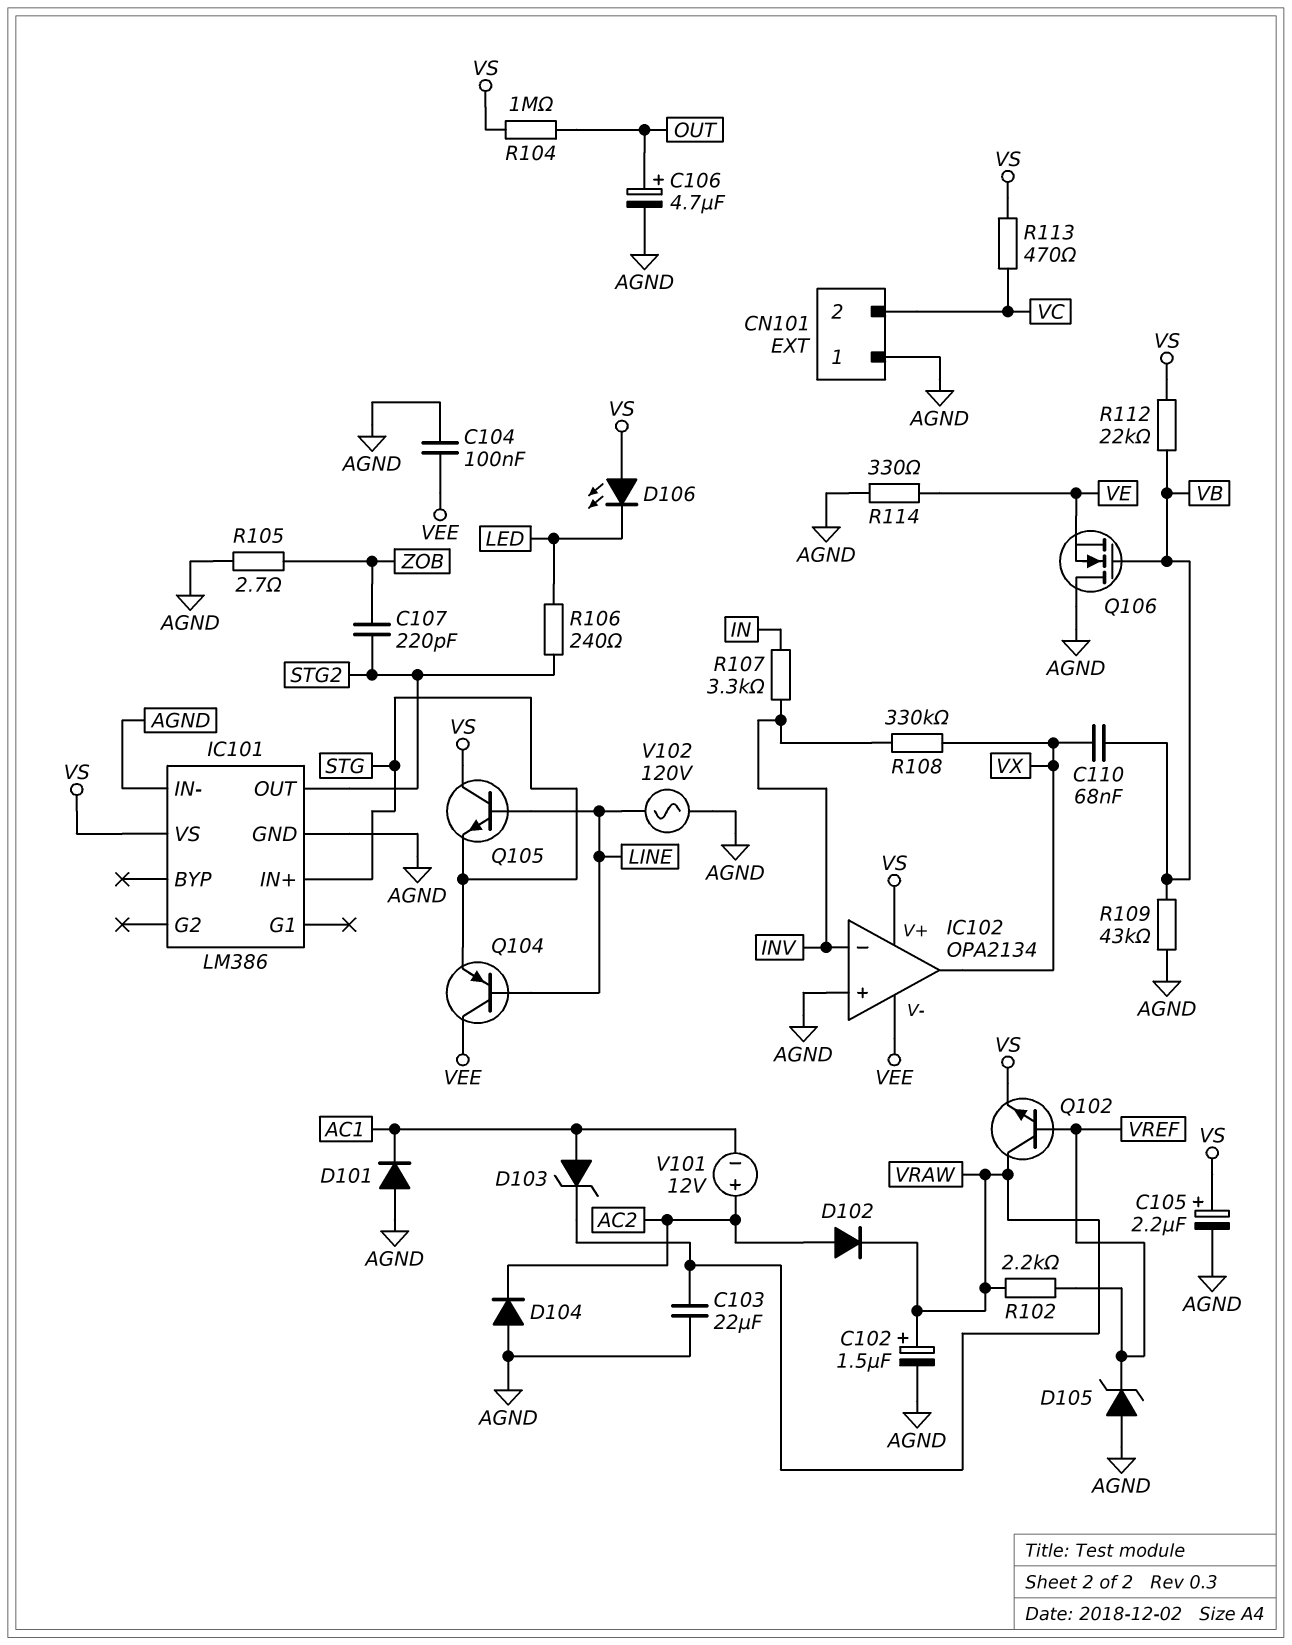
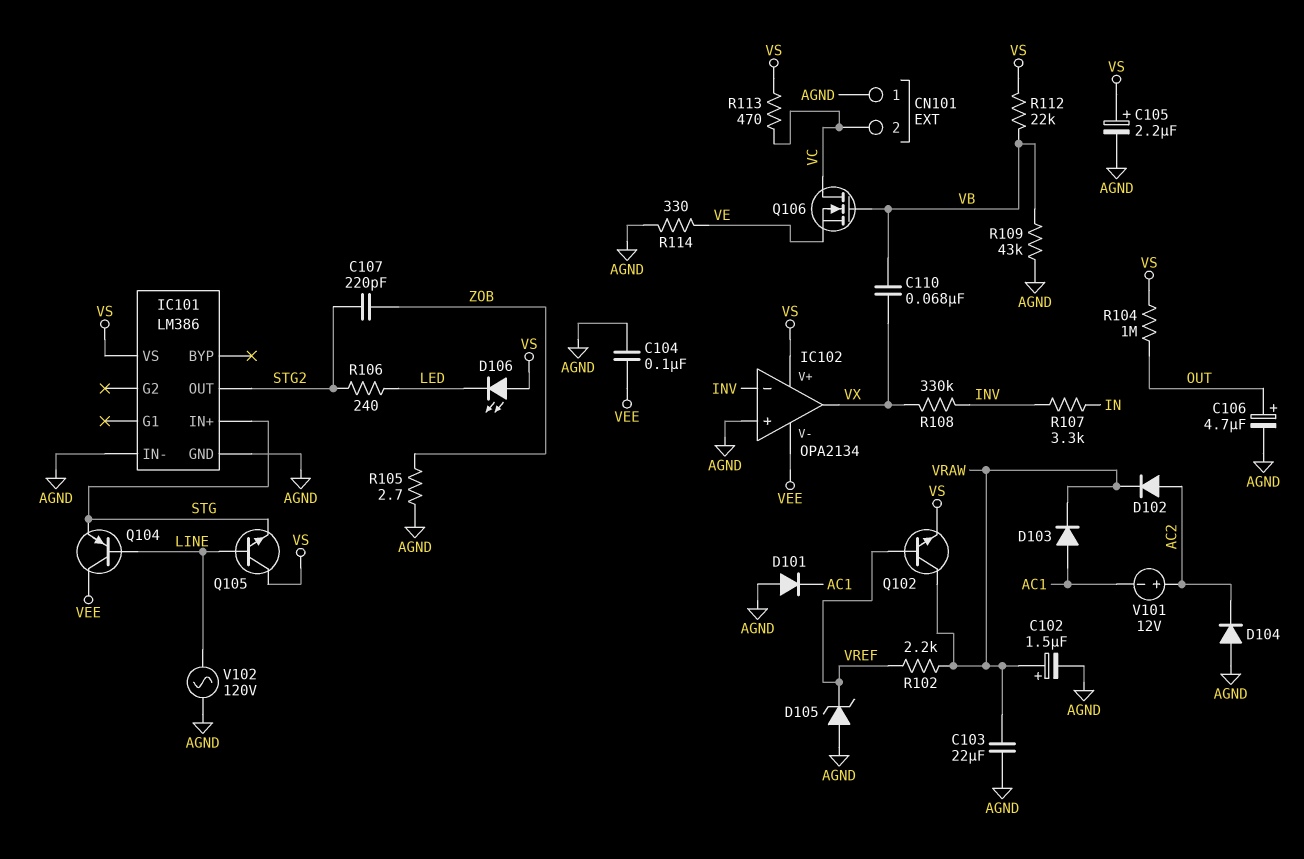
D103: zener (A AC1, K VRAW) -> diode (A AC1, K VRAW)
Q106: NMOS (G VB, D AGND, S VE) -> NMOS (G VB, D VC, S VE)

